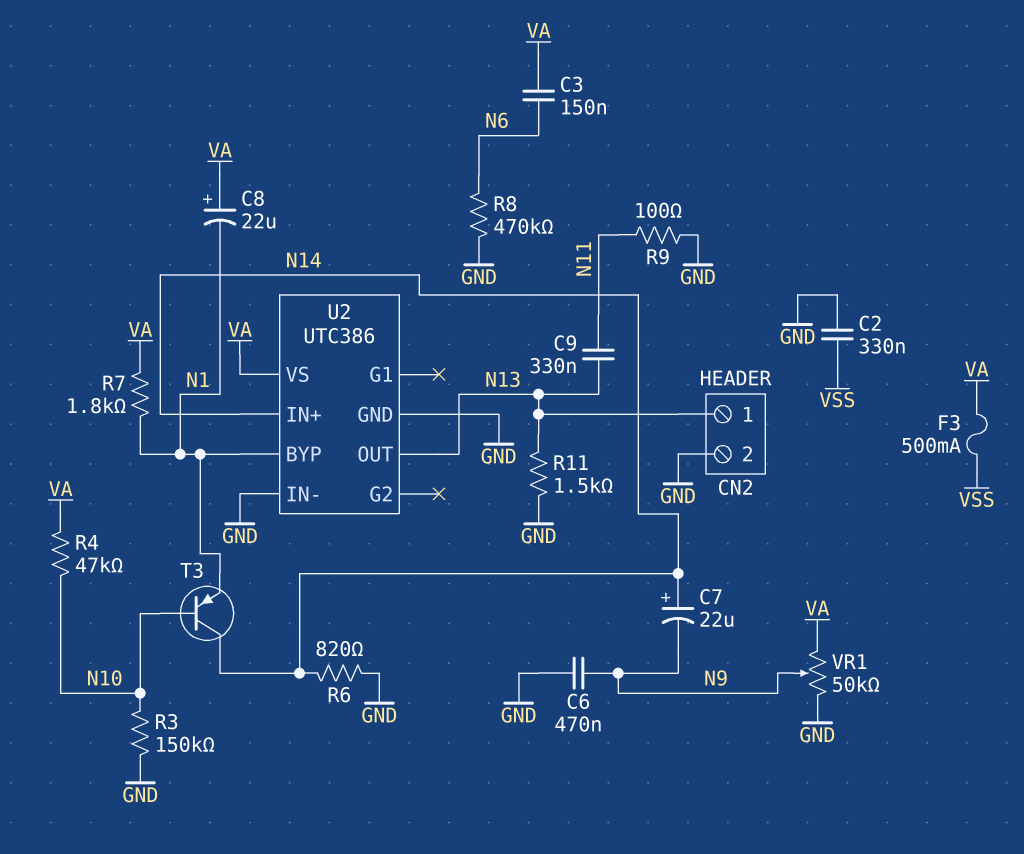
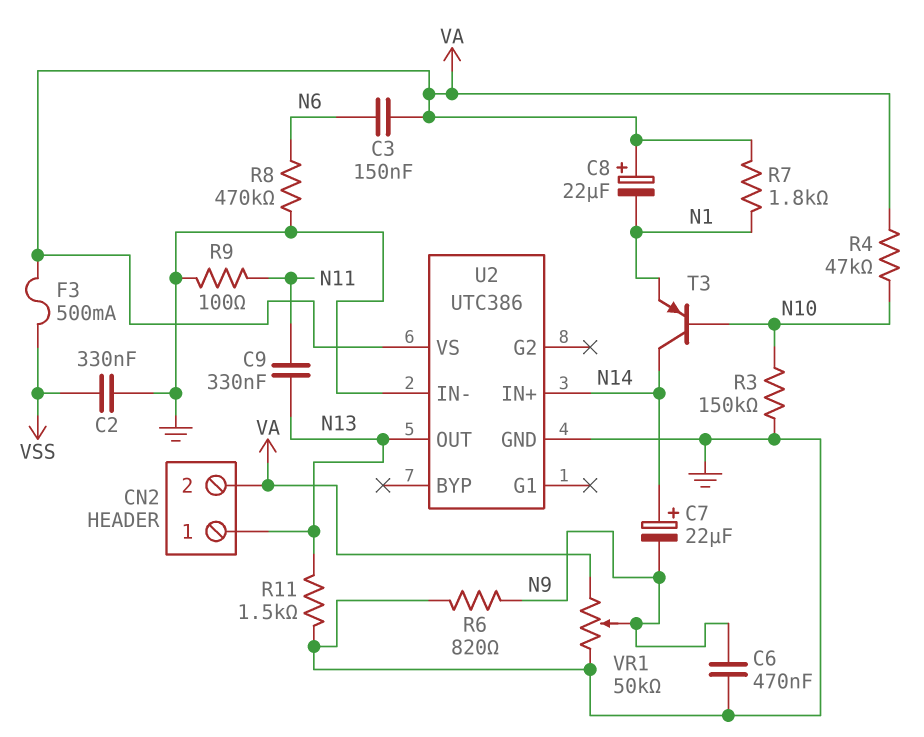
CN2 pin 2: GND -> VA
R6: 820 (GND, N14) -> 820 (GND, N9)
U2 pin BYP: N1 -> none

